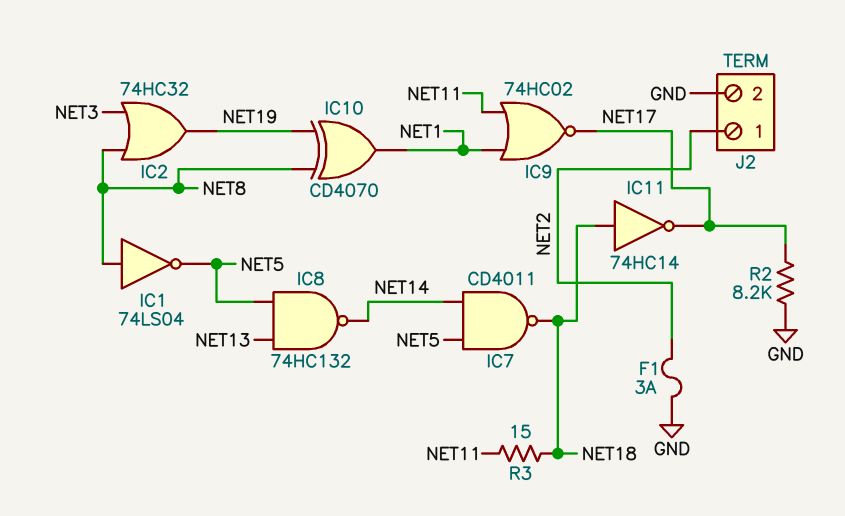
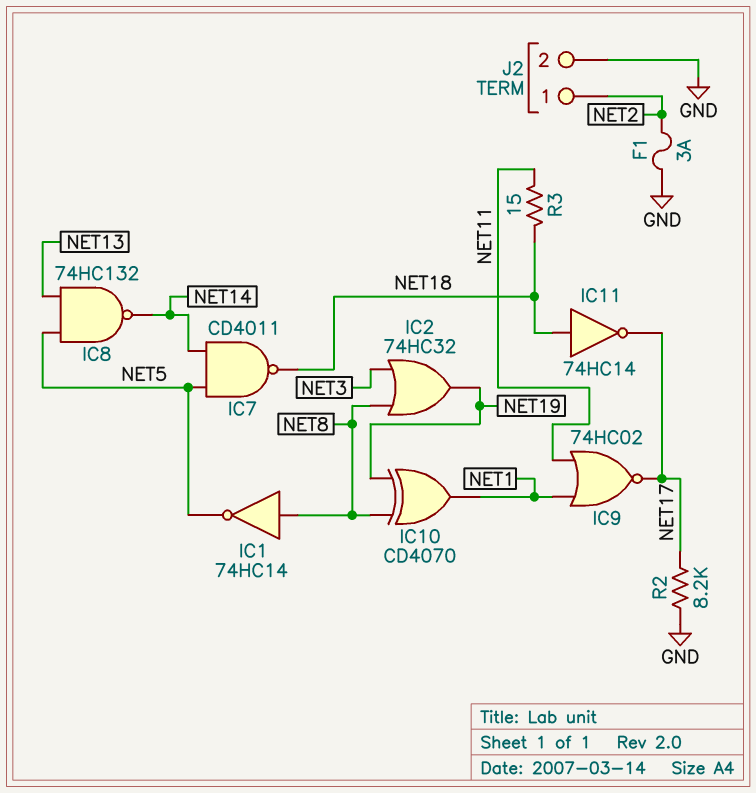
IC1: NOT 74LS04 (in NET8, out NET5) -> NOT 74HC14 (in NET8, out NET5)

